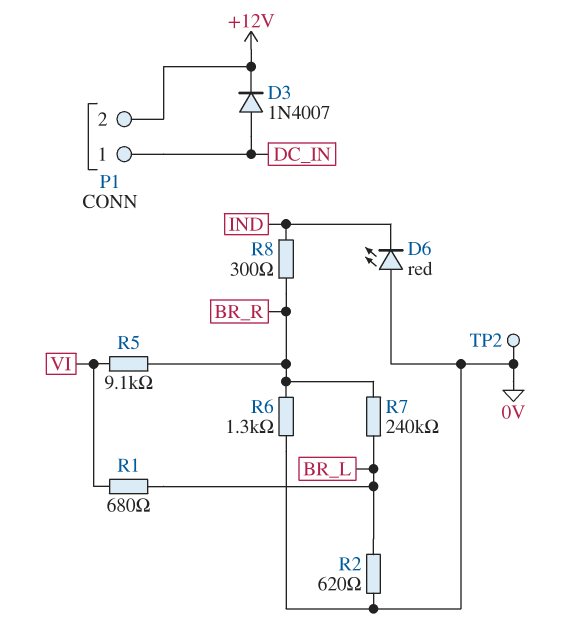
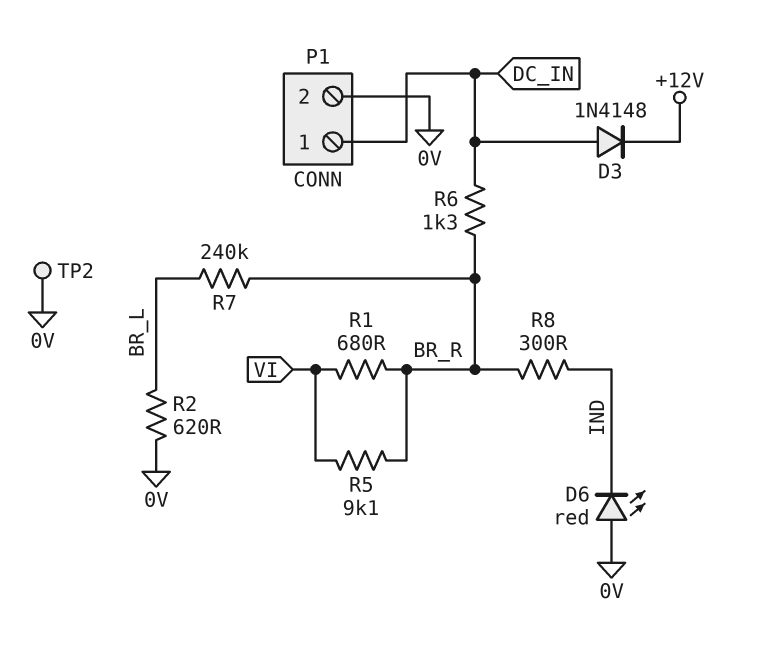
D3: diode 1N4007 (A DC_IN, K +12V) -> diode 1N4148 (A DC_IN, K +12V)
P1 pin 2: +12V -> 0V
R1: 680 (BR_L, VI) -> 680 (BR_R, VI)
R6: 1.3k (0V, BR_R) -> 1.3k (BR_R, DC_IN)

